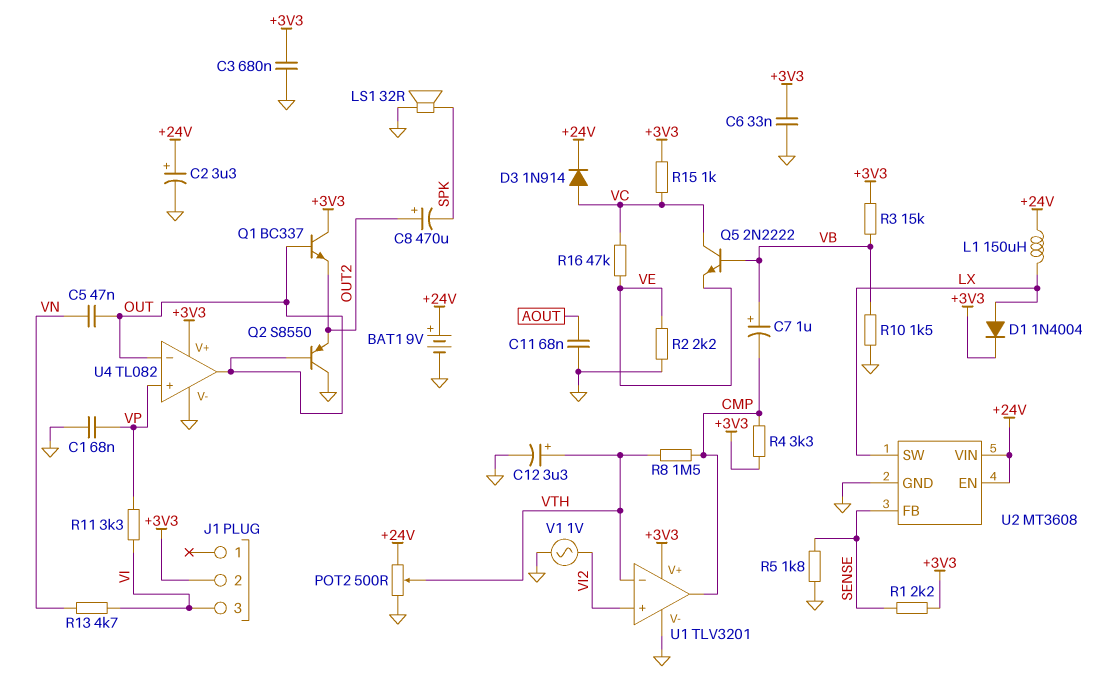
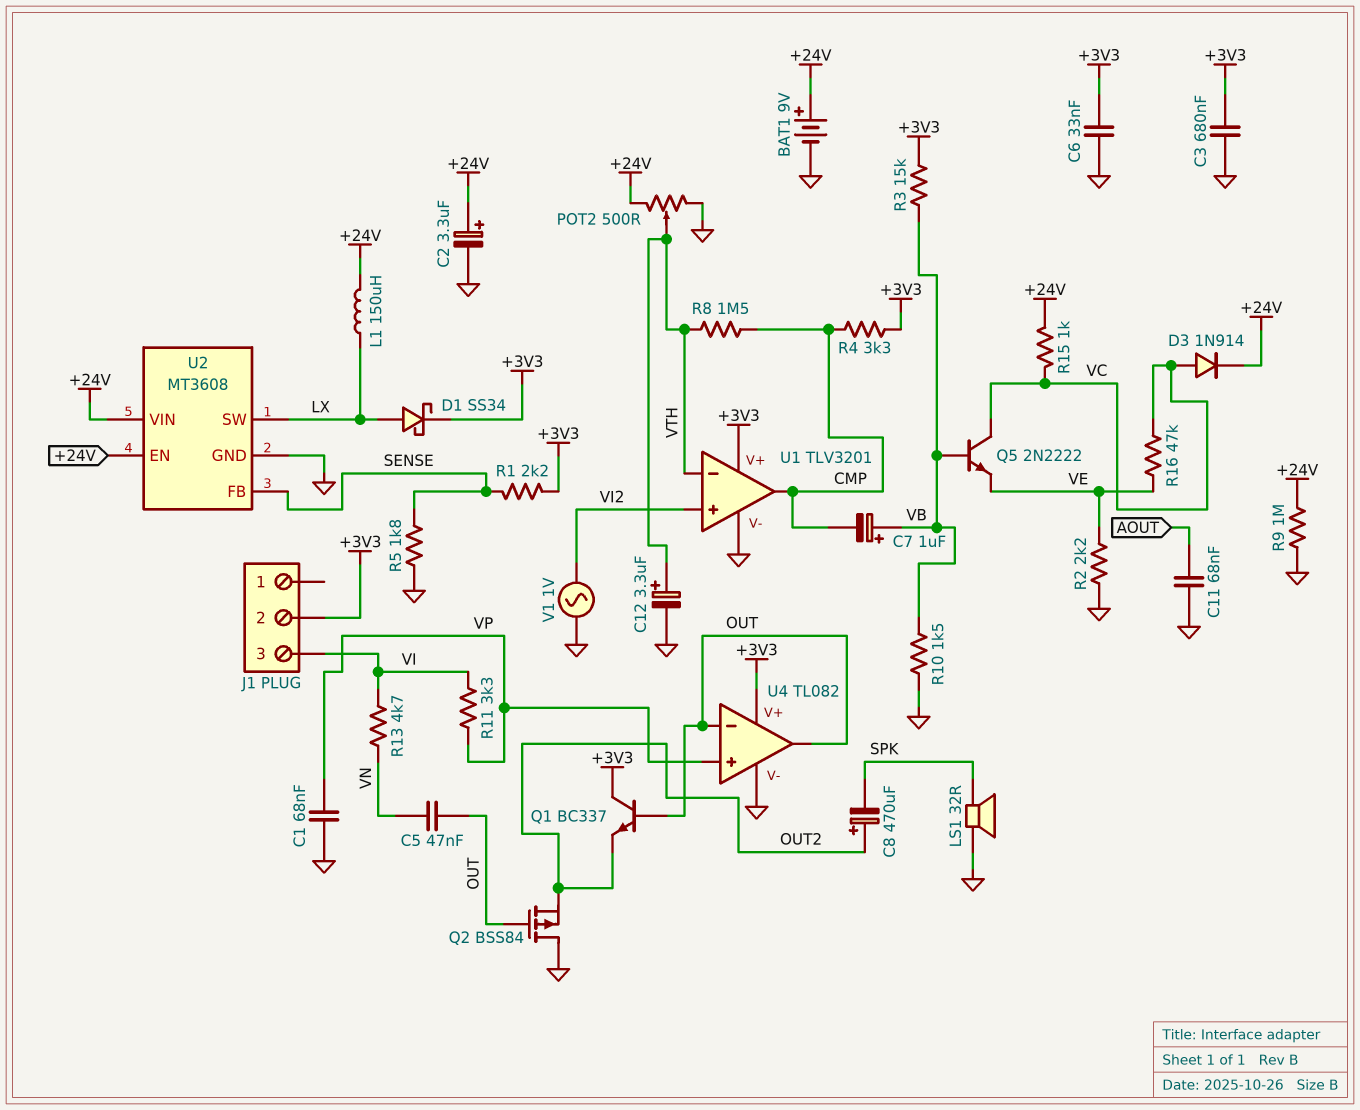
D1: diode 1N4004 (A LX, K +3V3) -> schottky SS34 (A LX, K +3V3)
Q2: PNP S8550 (B OUT, C GND, E OUT2) -> PMOS BSS84 (G OUT, D GND, S OUT2)
R9: none -> 1M (+24V, GND)
R15: 1k (+3V3, VC) -> 1k (+24V, VC)

